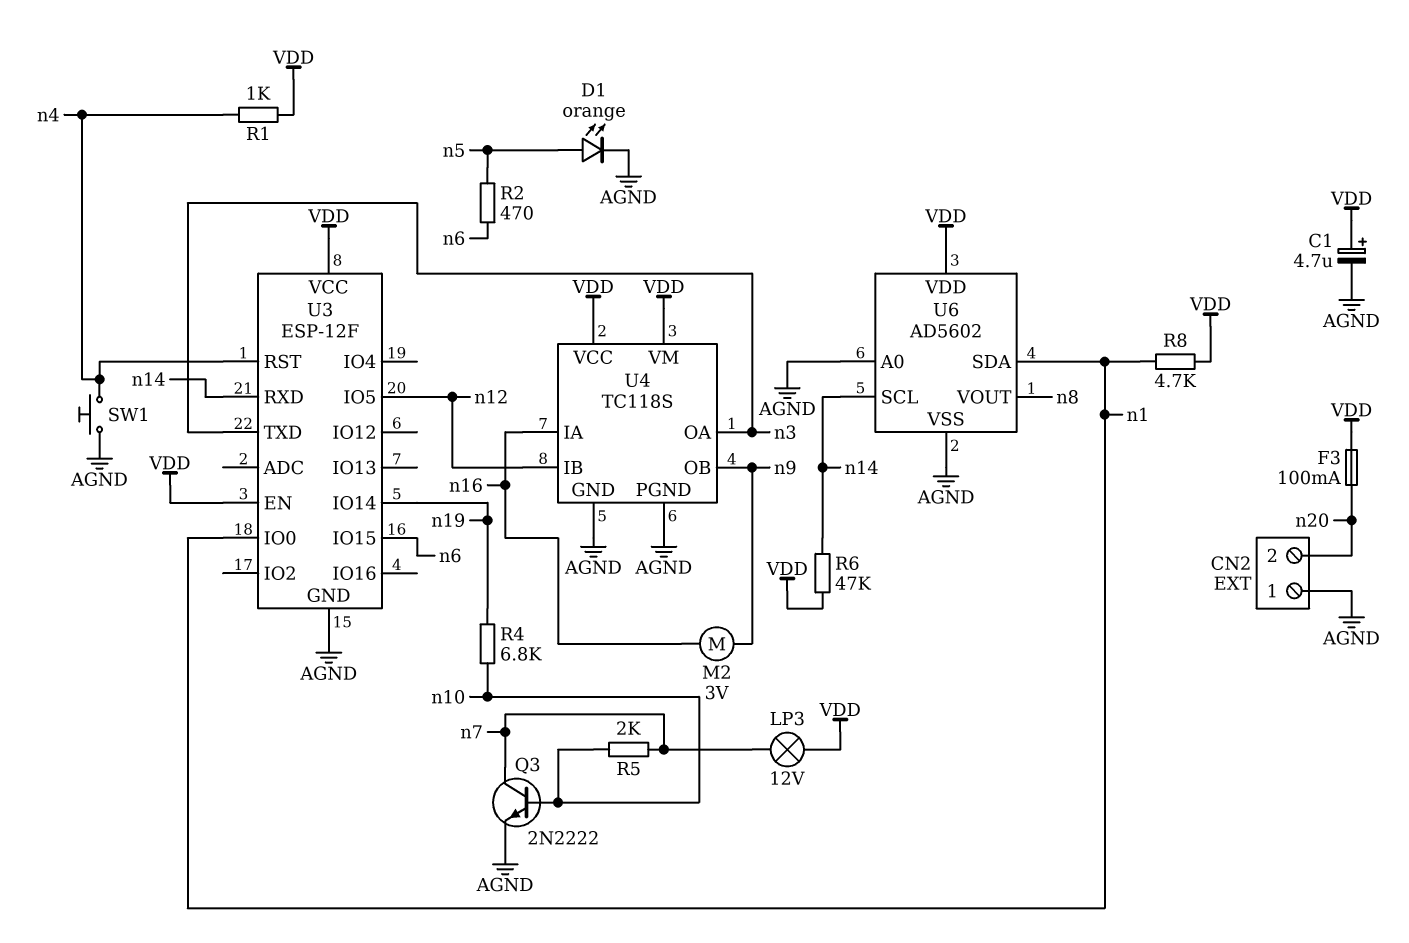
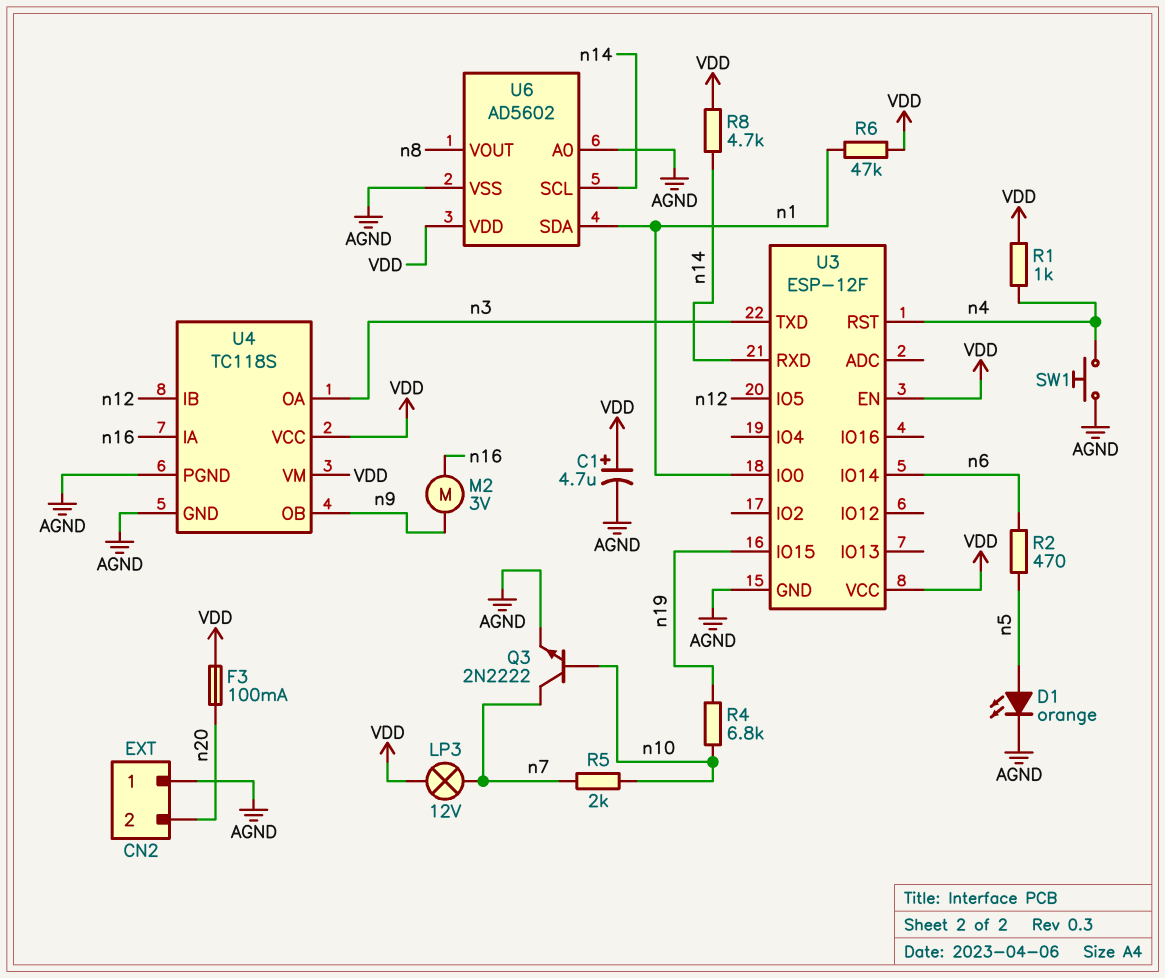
R6: 47k (VDD, n14) -> 47k (VDD, n1)
R8: 4.7k (VDD, n1) -> 4.7k (VDD, n14)
U3 pin IO14: n19 -> n6
U3 pin IO15: n6 -> n19

